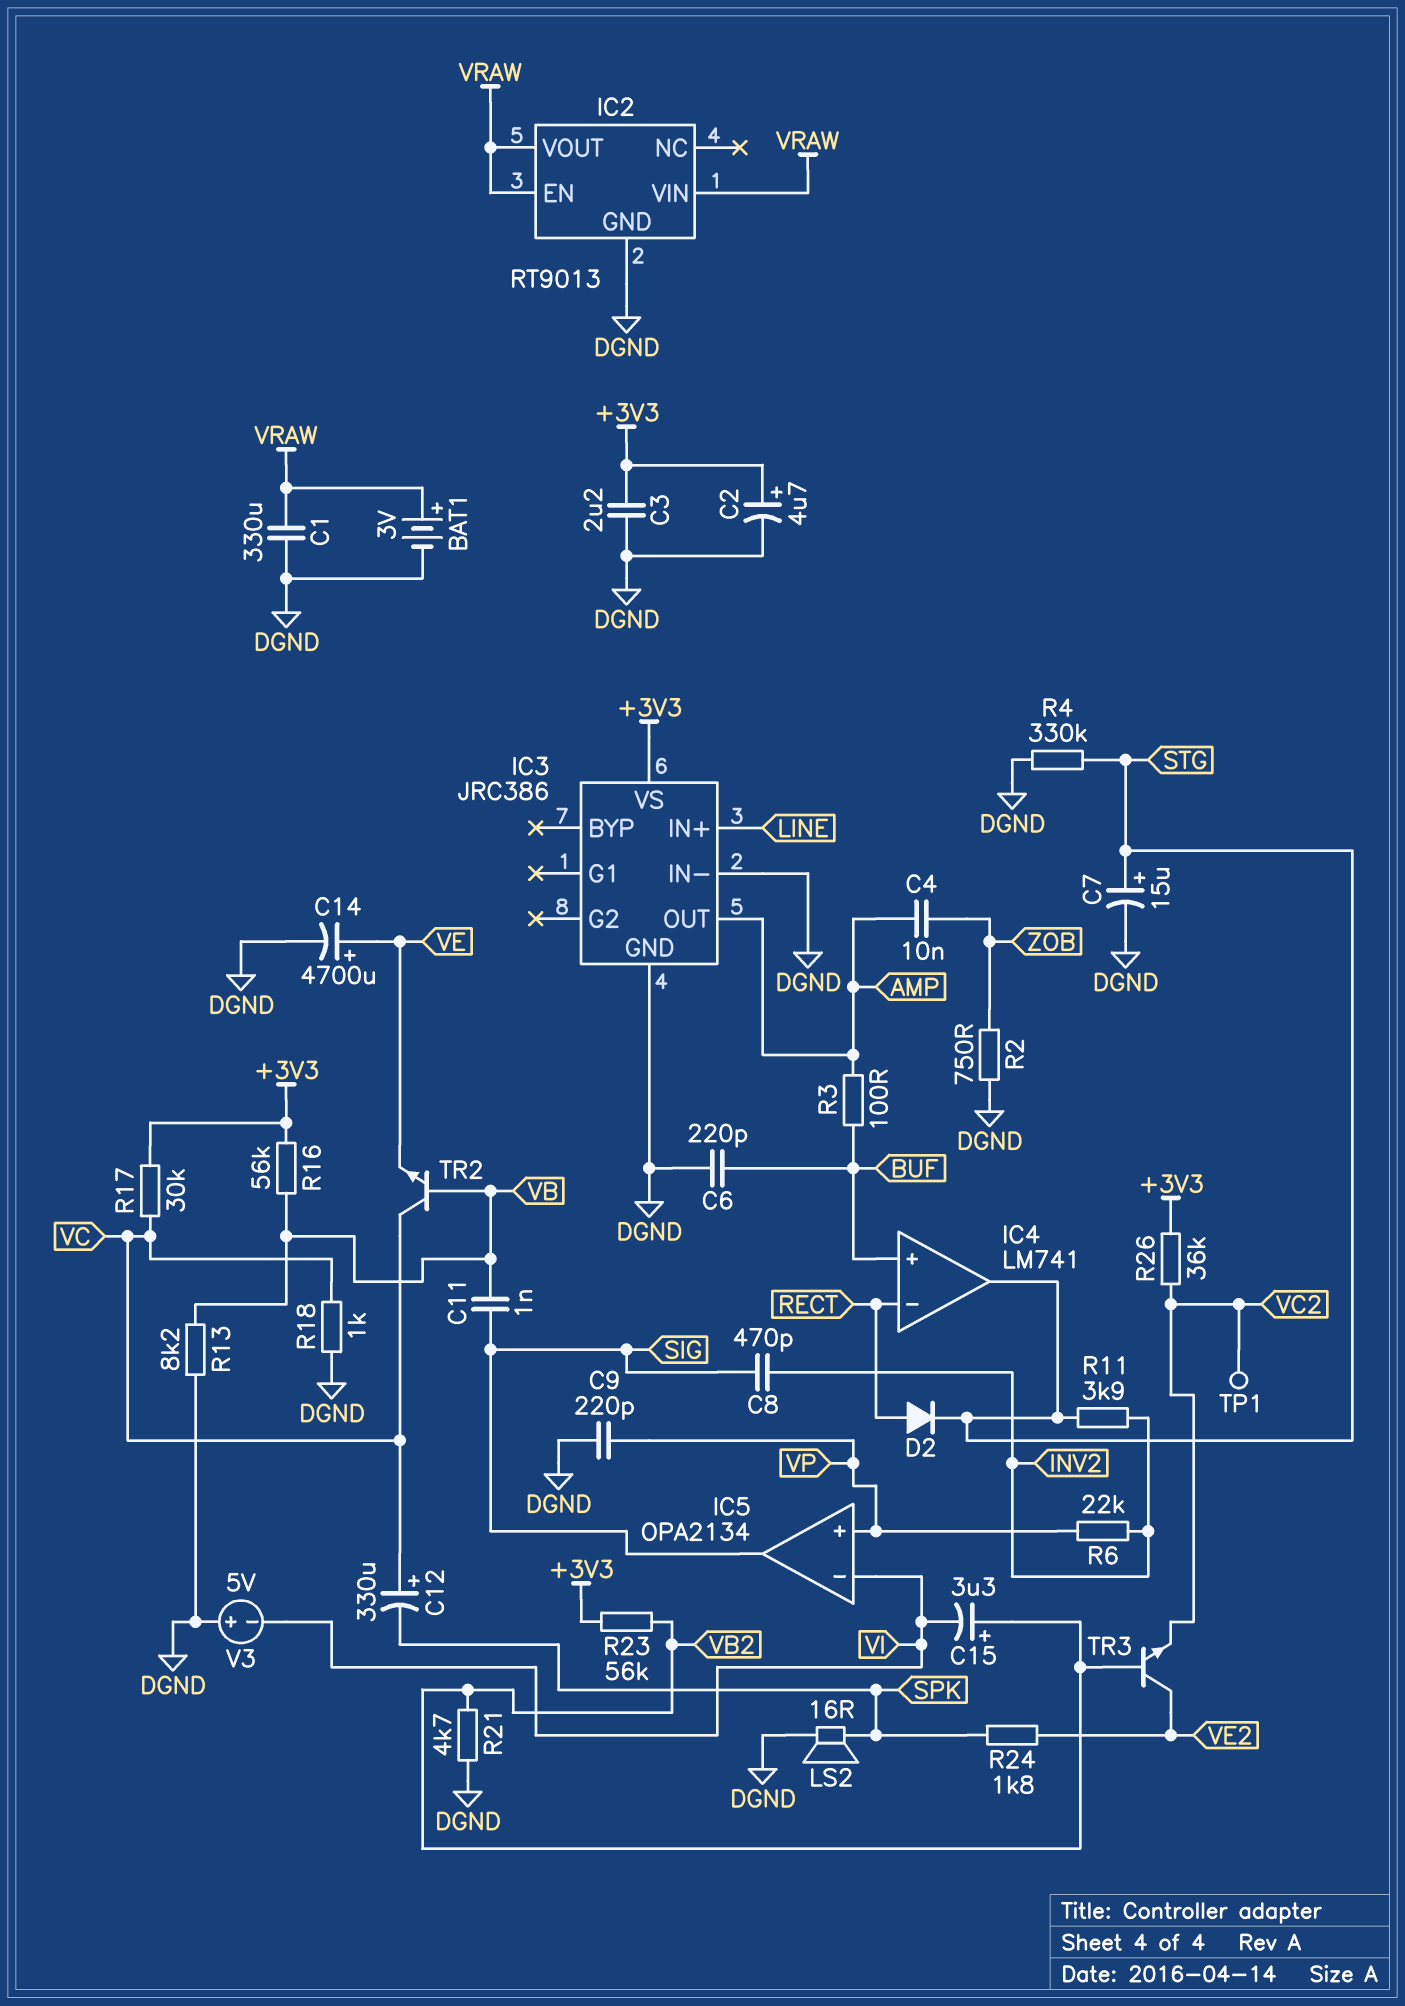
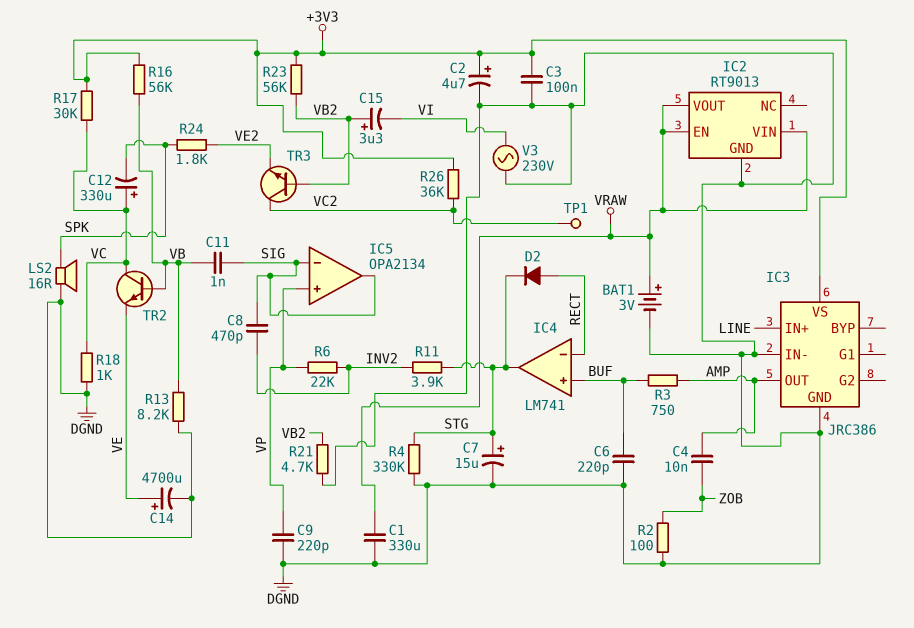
C3: 2.2uF (+3V3, DGND) -> 100nF (+3V3, DGND)
IC5 pin in-: VI -> SIG
R2: 750 (DGND, ZOB) -> 100 (DGND, ZOB)
R3: 100 (AMP, BUF) -> 750 (AMP, BUF)
TR3: NPN (B VB2, C VE2, E VC2) -> NPN (B VB2, C VC2, E VE2)
V3: 5V (plus DGND, minus VI) -> AC 230V (DGND, VI)

